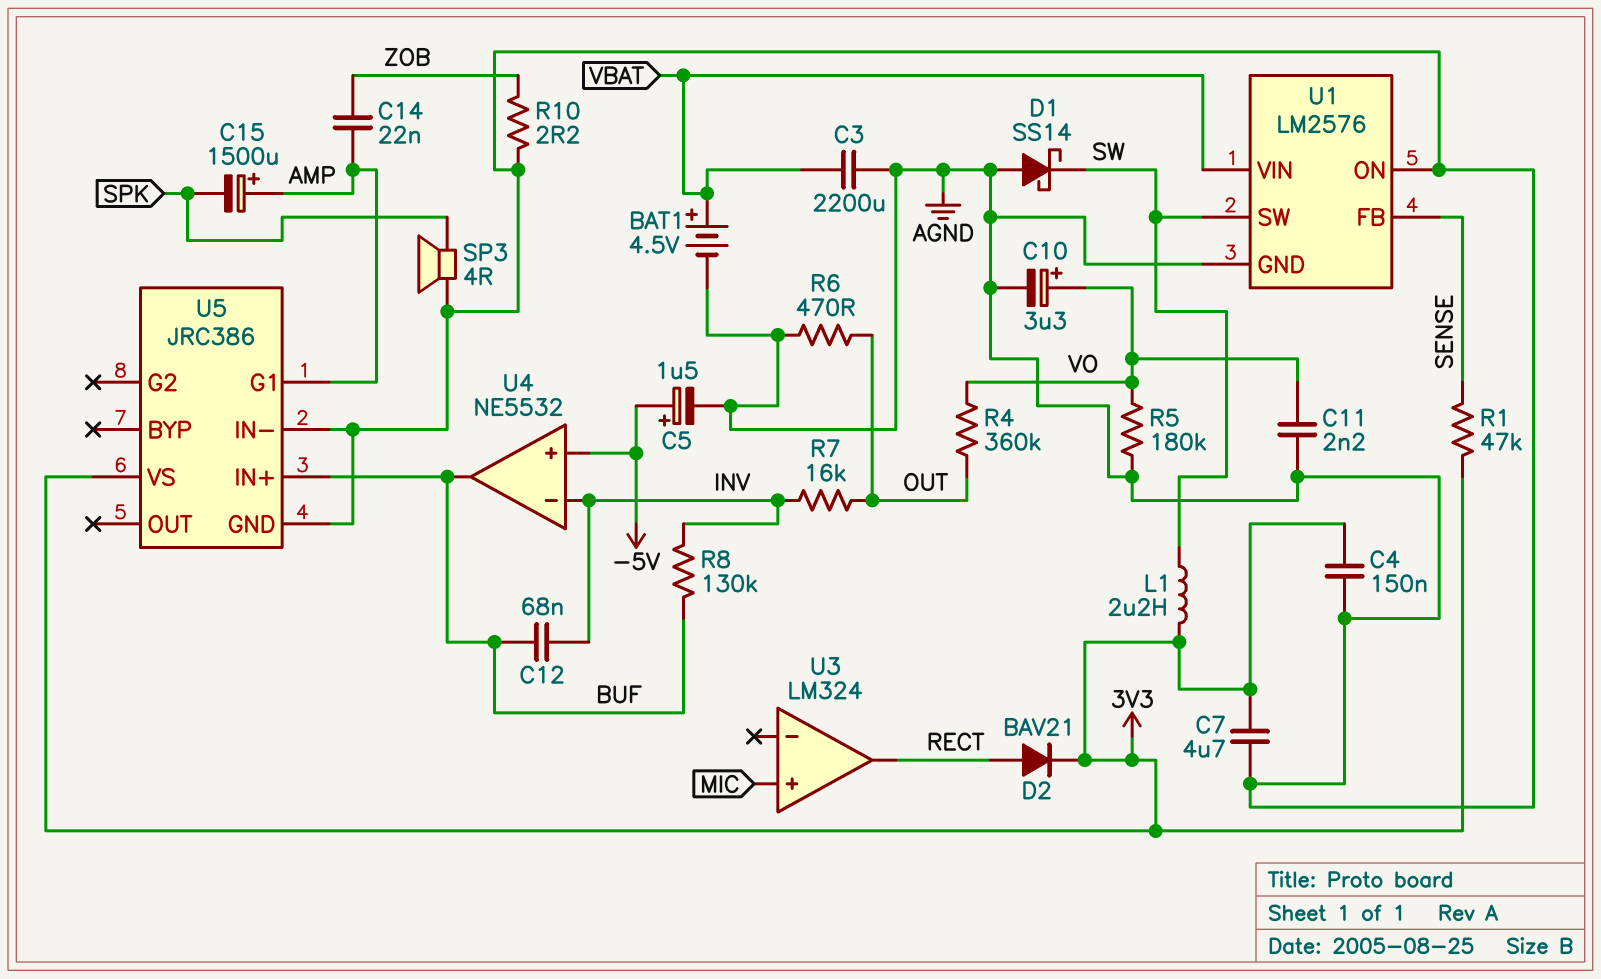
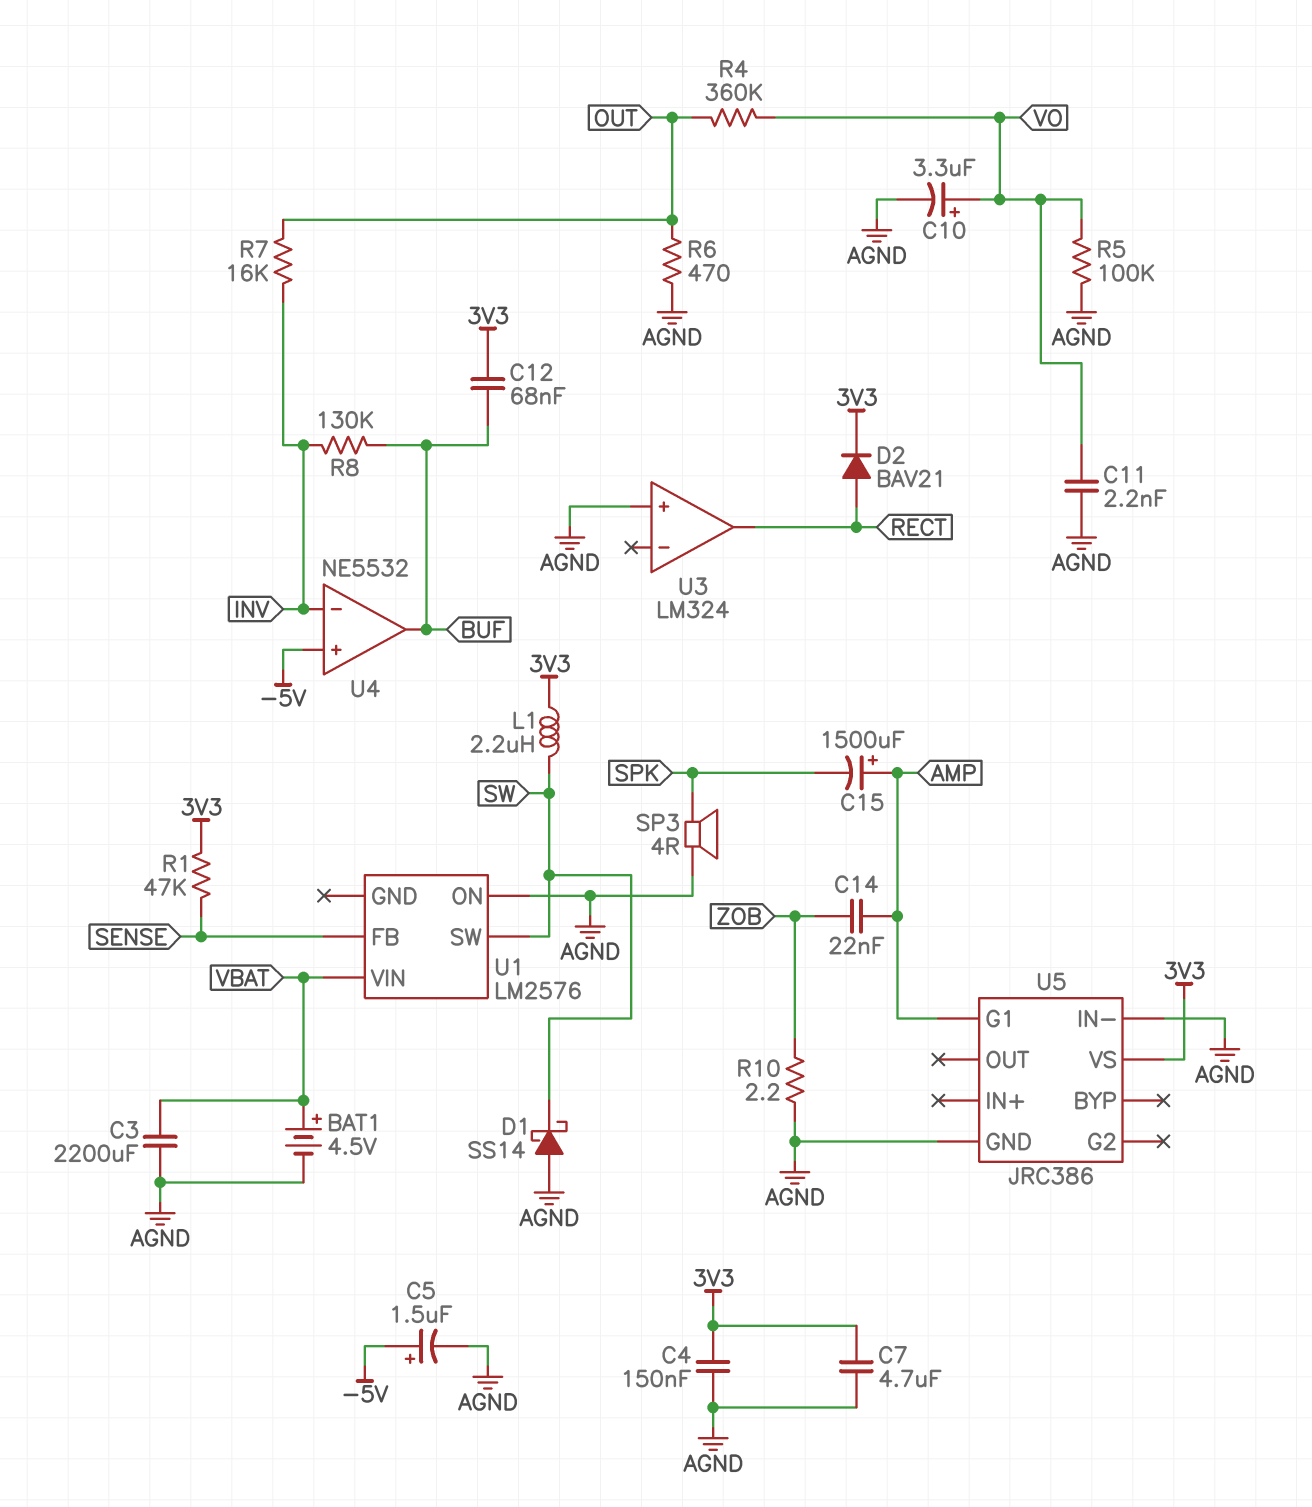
C12: 68nF (BUF, INV) -> 68nF (3V3, BUF)
R5: 180k (AGND, VO) -> 100k (AGND, VO)
U1 pin GND: AGND -> none
U3 pin in+: MIC -> AGND
U5 pin IN+: BUF -> none

